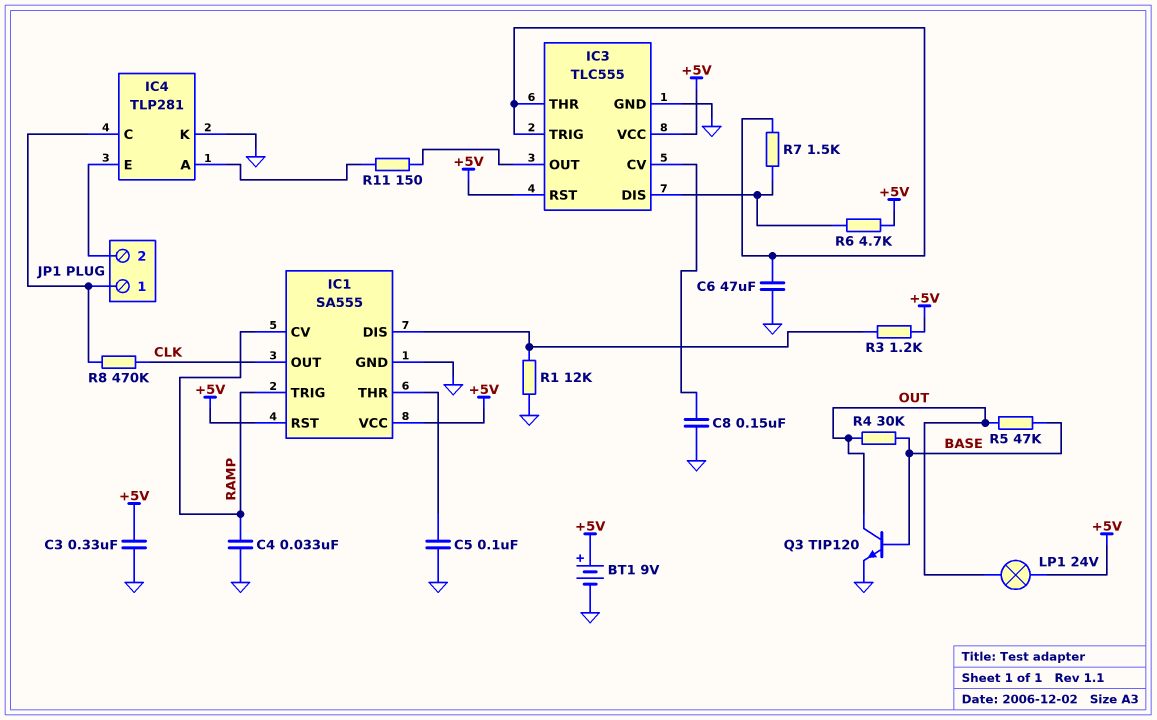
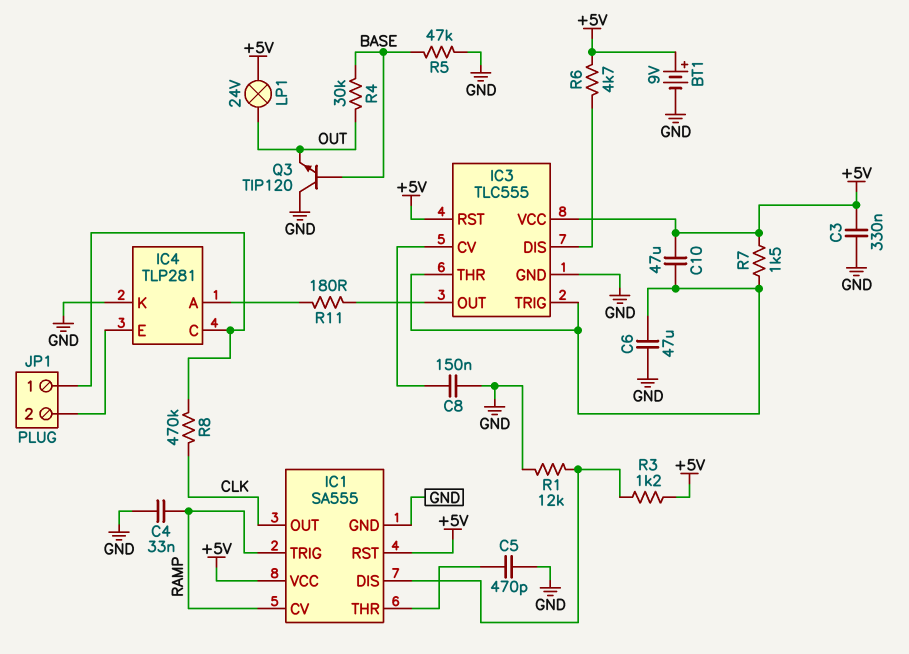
C5: 100nF (GND, IC1/THR) -> 470pF (GND, IC1/THR)
C10: none -> 47uF (+5V, IC3/THR)
Q3: NPN TIP120 (B BASE, C OUT, E GND) -> NPN TIP120 (B BASE, C GND, E OUT)
R5: 47k (BASE, OUT) -> 47k (BASE, GND)
R7: 1.5k (IC3/DIS, IC3/THR) -> 1.5k (+5V, IC3/THR)
R11: 150 (IC3/OUT, IC4/A) -> 180 (IC3/OUT, IC4/A)

